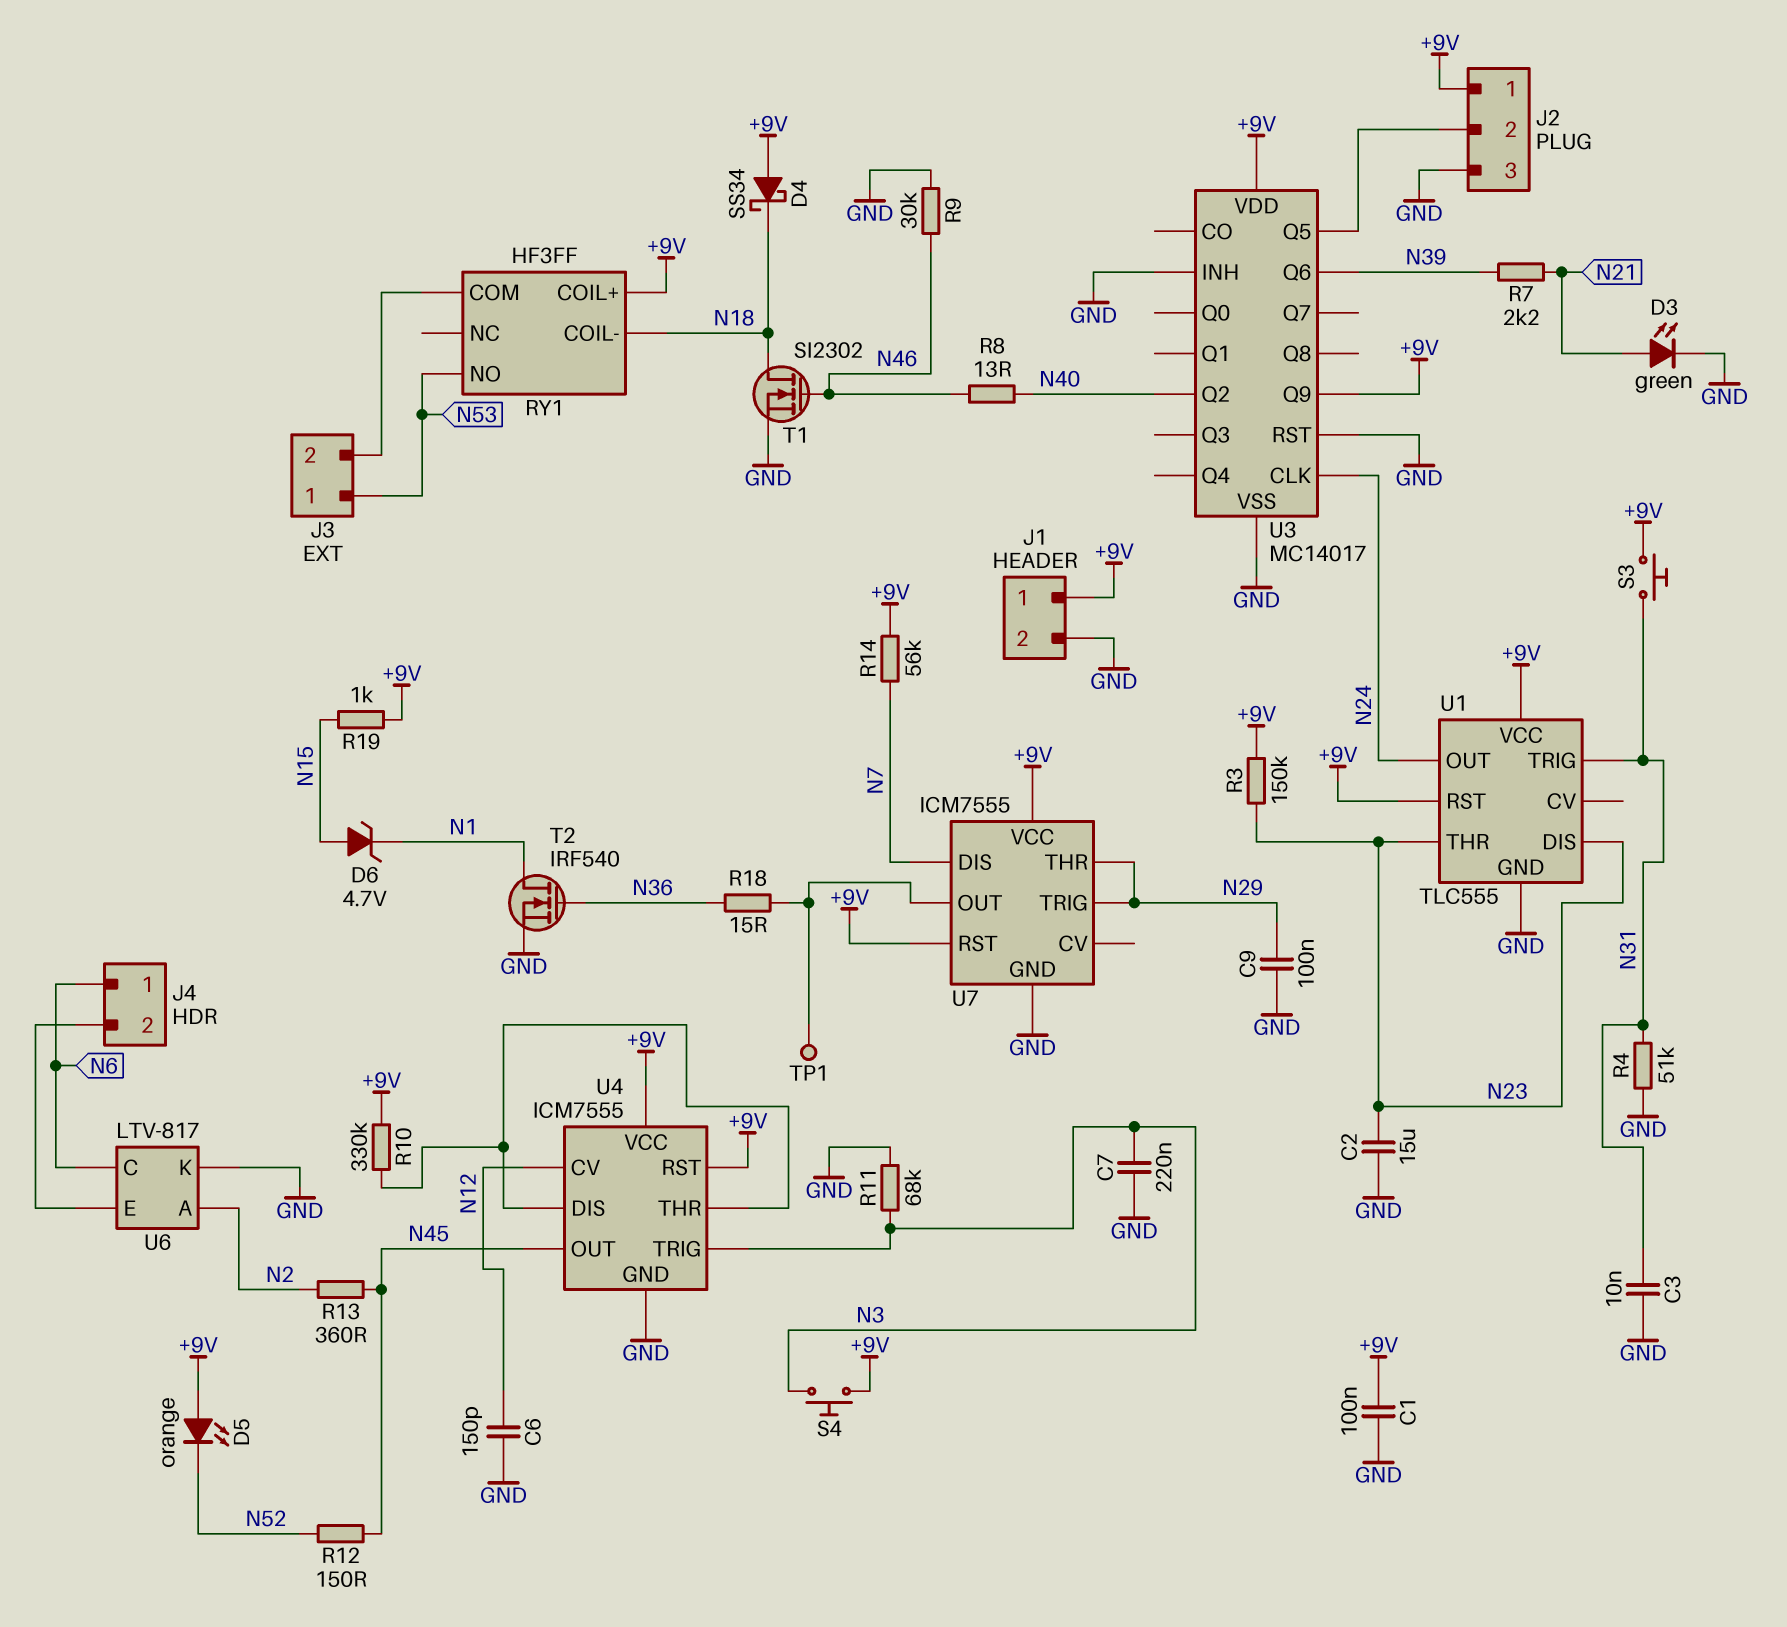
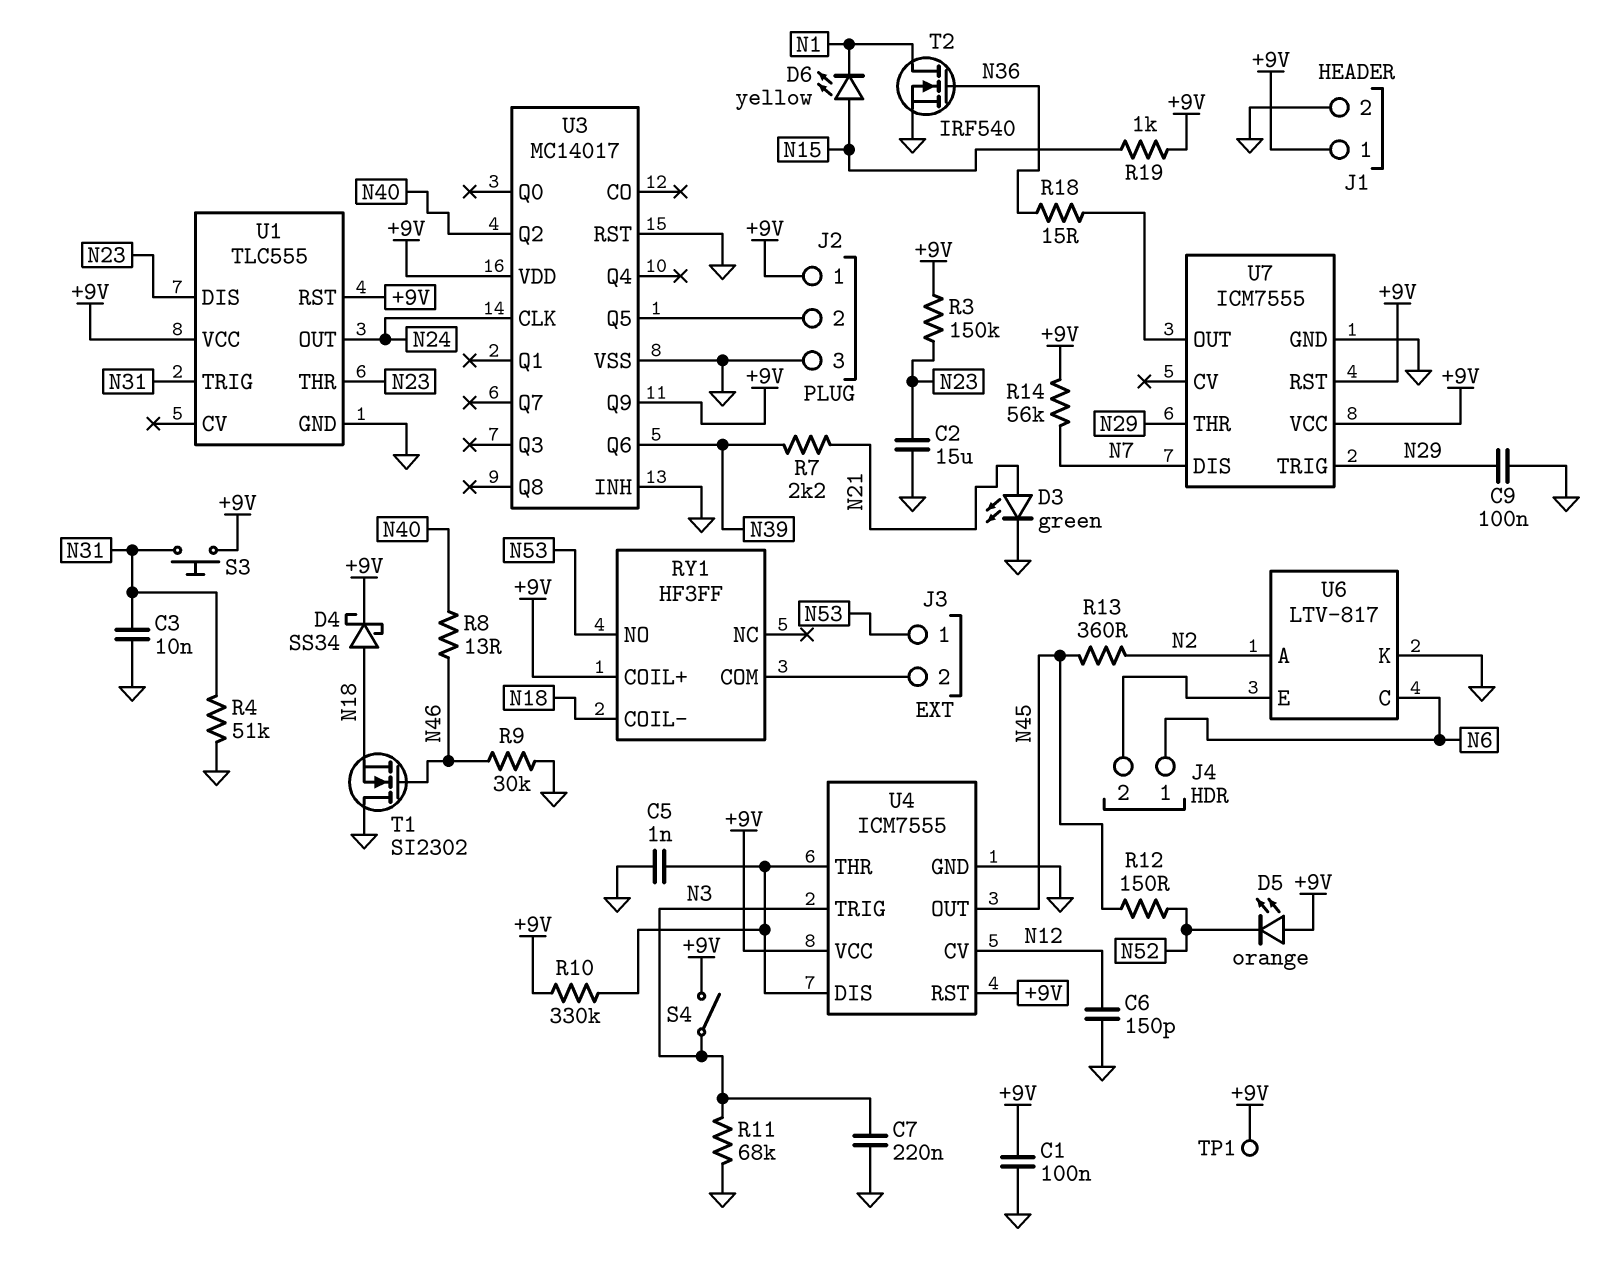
C5: none -> 1nF (GND, U4/DIS)
D4: schottky SS34 (A +9V, K N18) -> schottky SS34 (A N18, K +9V)
D6: zener 4.7V (A N15, K N1) -> LED yellow (A N15, K N1)
S4: button (+9V, N3) -> switch (+9V, N3)
T1: NMOS SI2302 (G N46, D N18, S GND) -> NMOS SI2302 (G N46, D GND, S N18)
TP1: test point (U7/OUT) -> test point (+9V)

